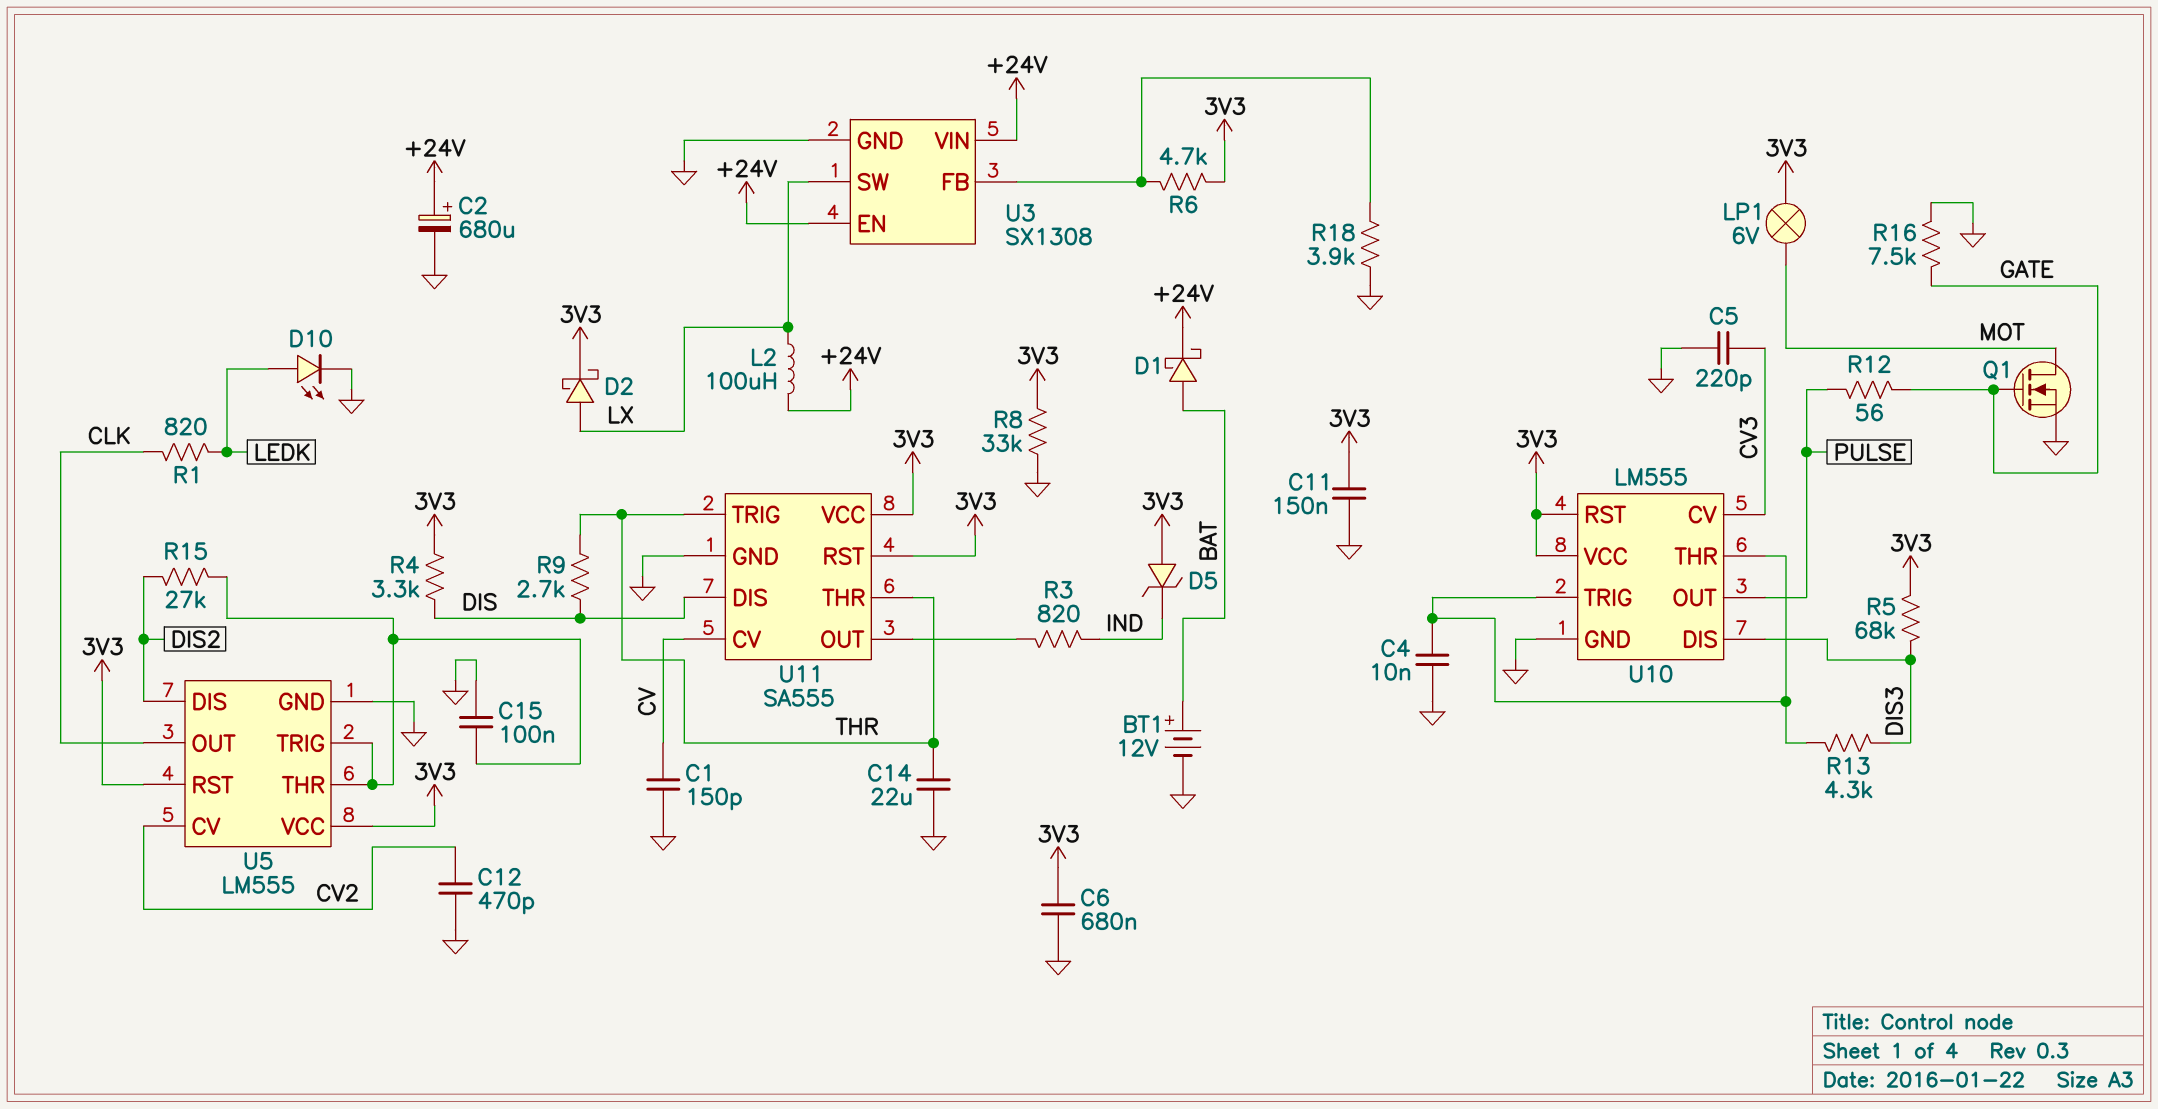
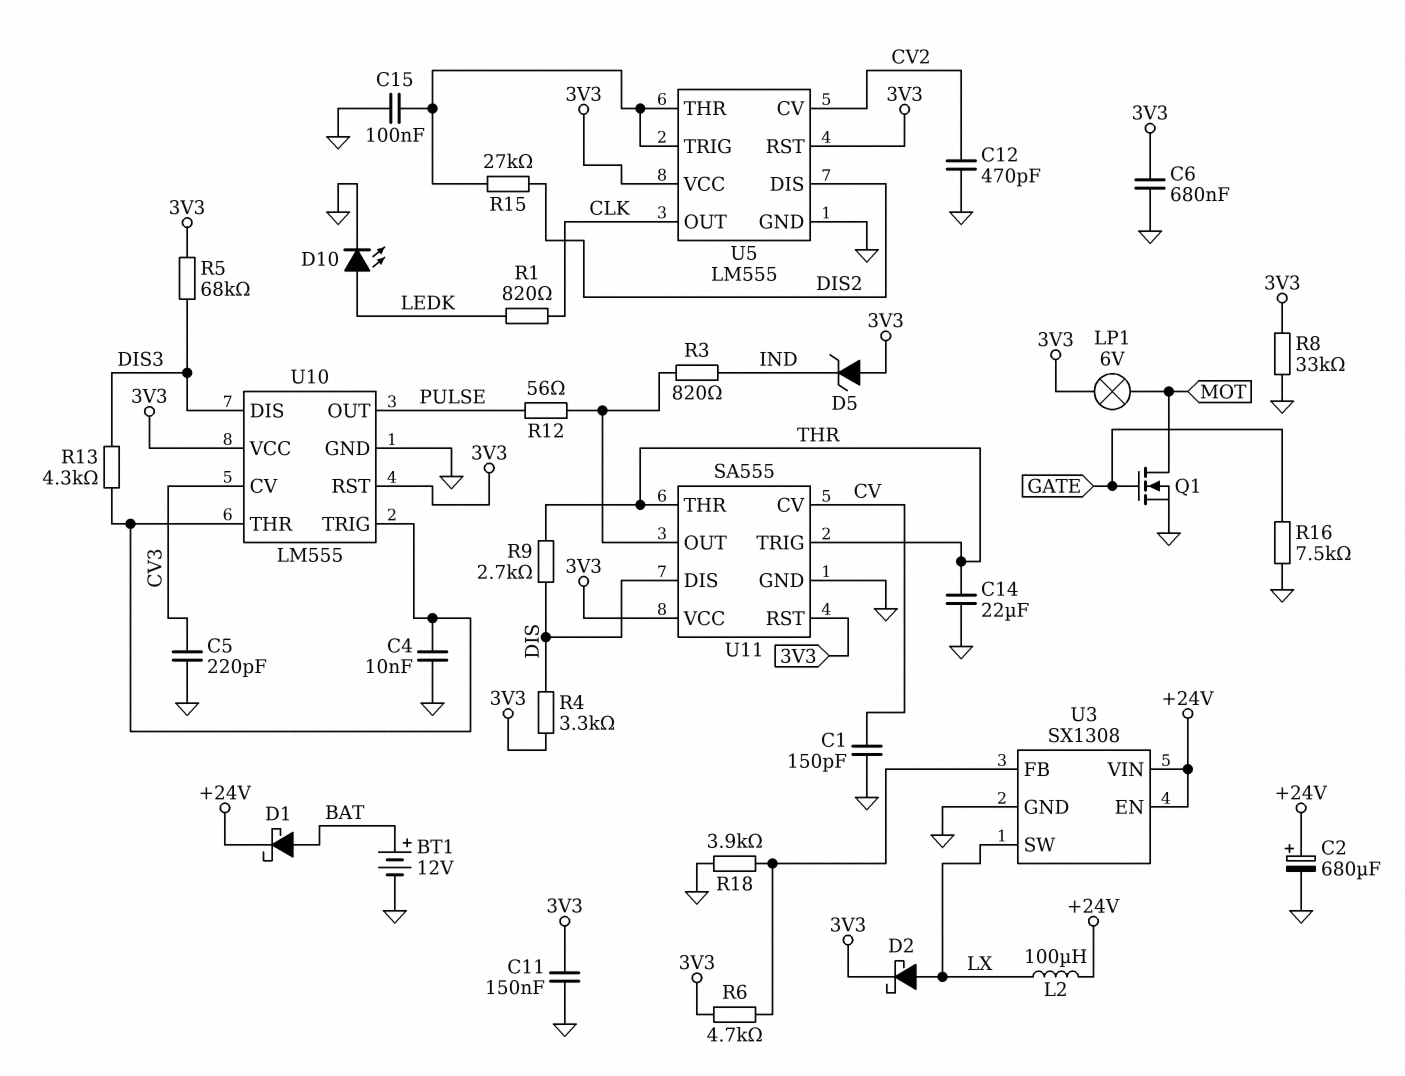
R12: 56 (GATE, PULSE) -> 56 (PULSE, U11/OUT)

